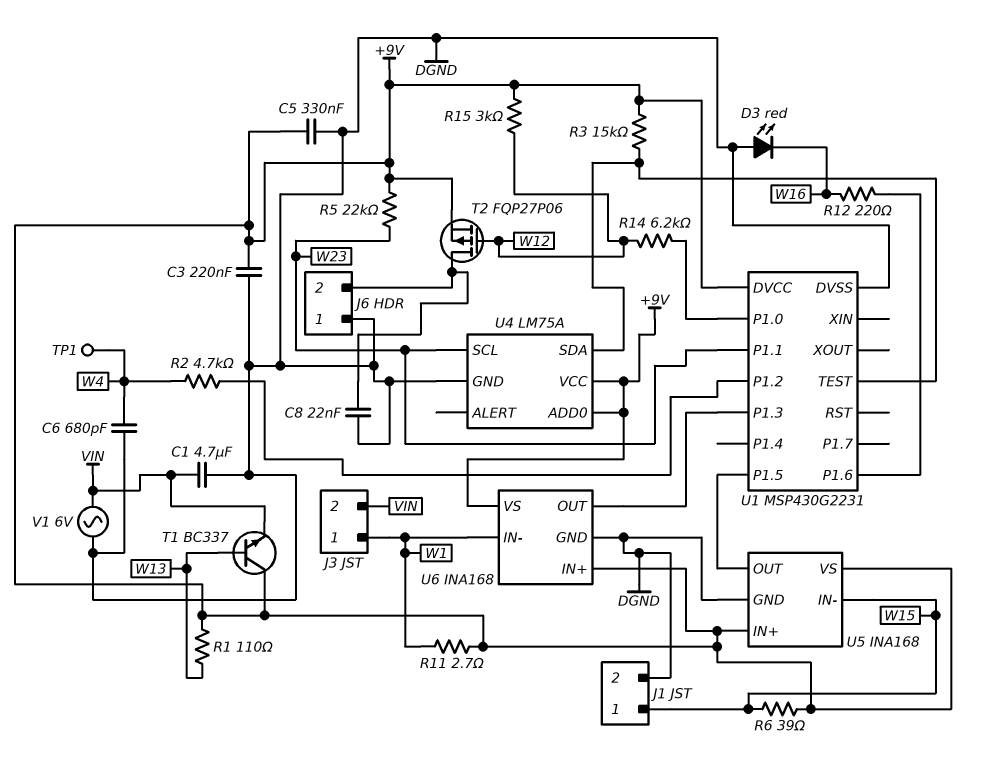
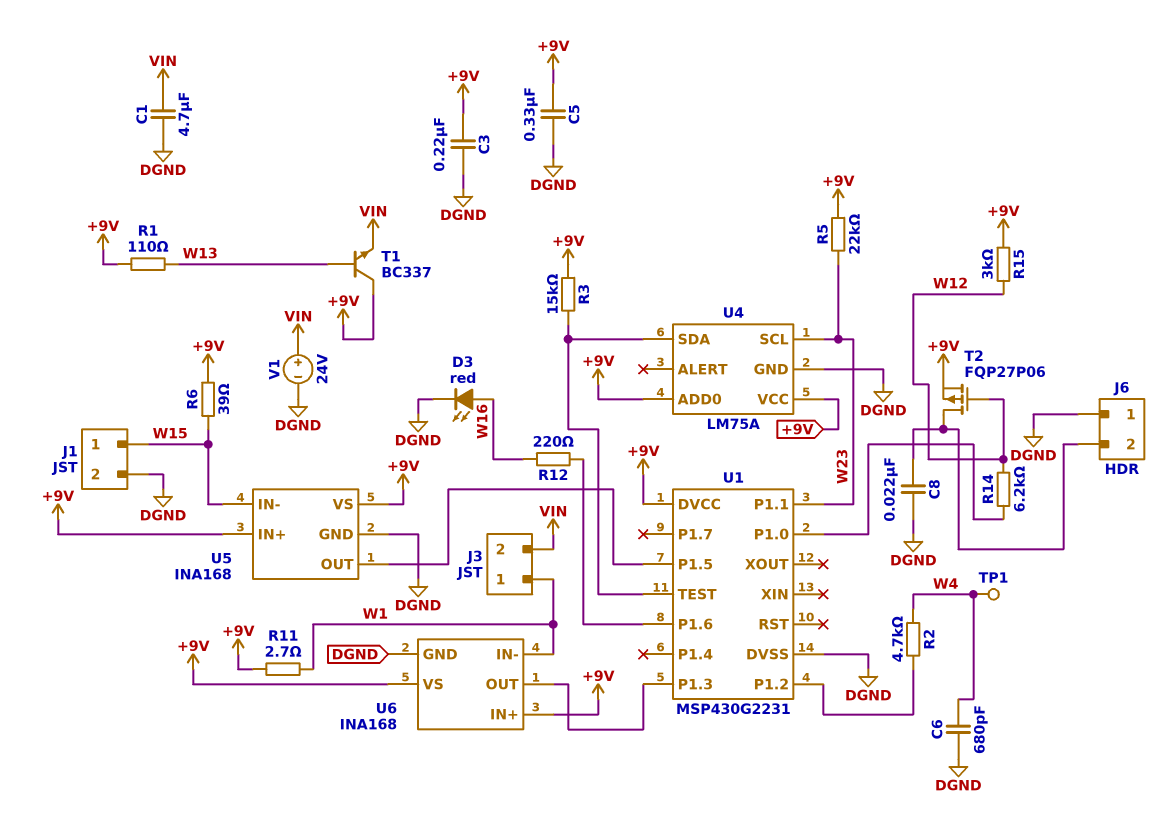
D3: LED red (A DGND, K W16) -> LED red (A W16, K DGND)
V1: AC 6V (DGND, VIN) -> 24V (plus VIN, minus DGND)

